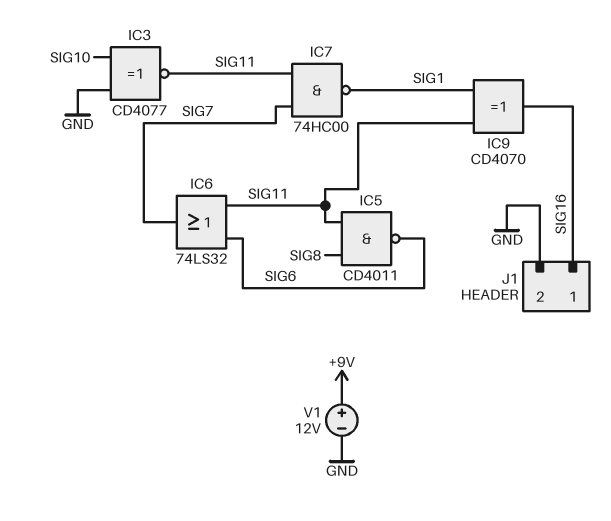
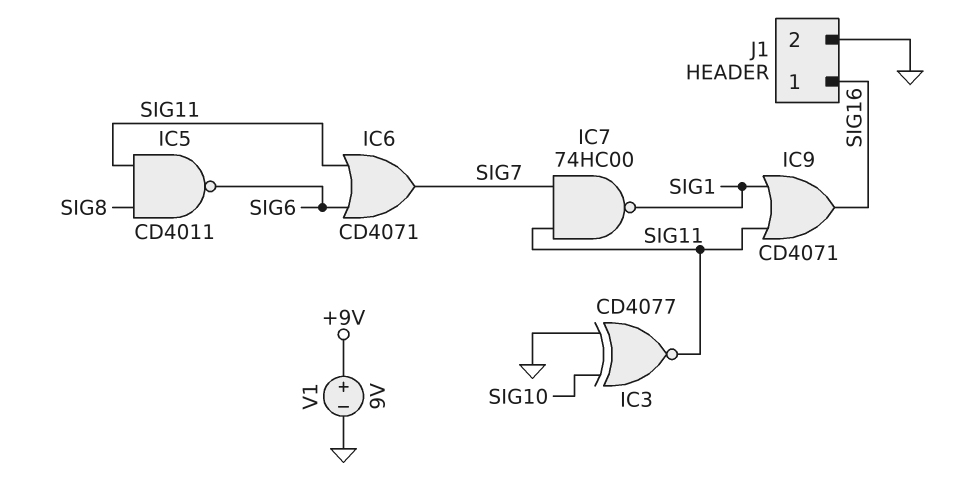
IC6: OR 74LS32 (in SIG6, in SIG11, out SIG7) -> OR CD4071 (in SIG6, in SIG11, out SIG7)
IC9: XOR CD4070 (in SIG1, in SIG11, out SIG16) -> OR CD4071 (in SIG1, in SIG11, out SIG16)
V1: 12V (plus +9V, minus GND) -> 9V (plus +9V, minus GND)

